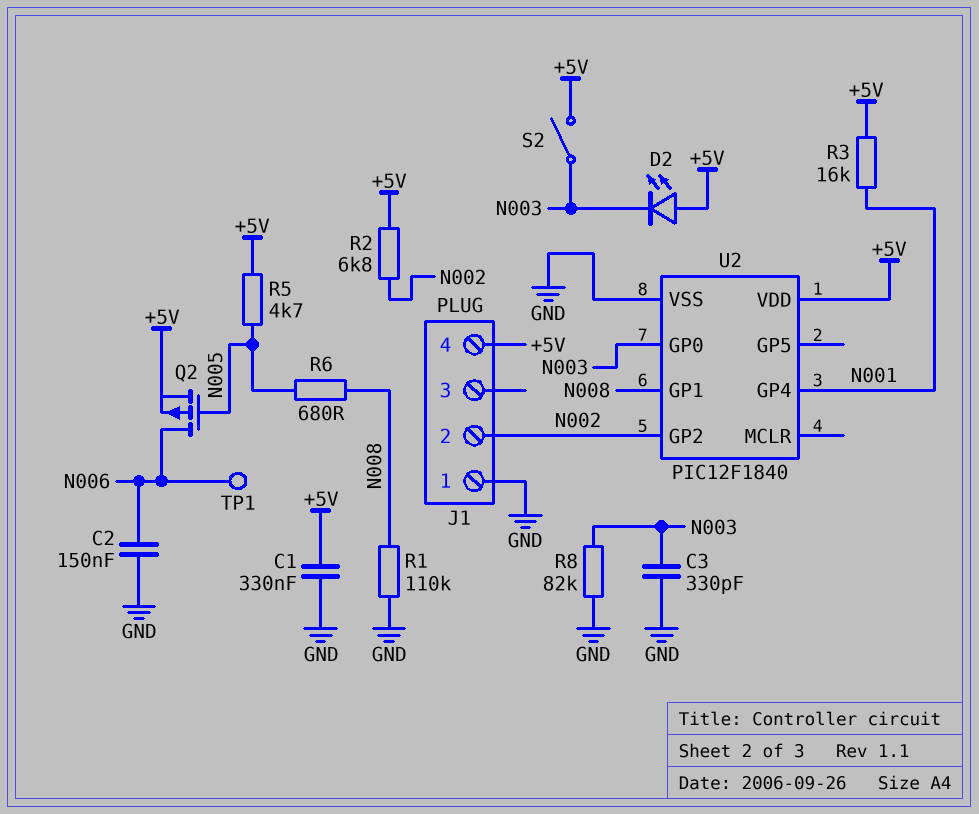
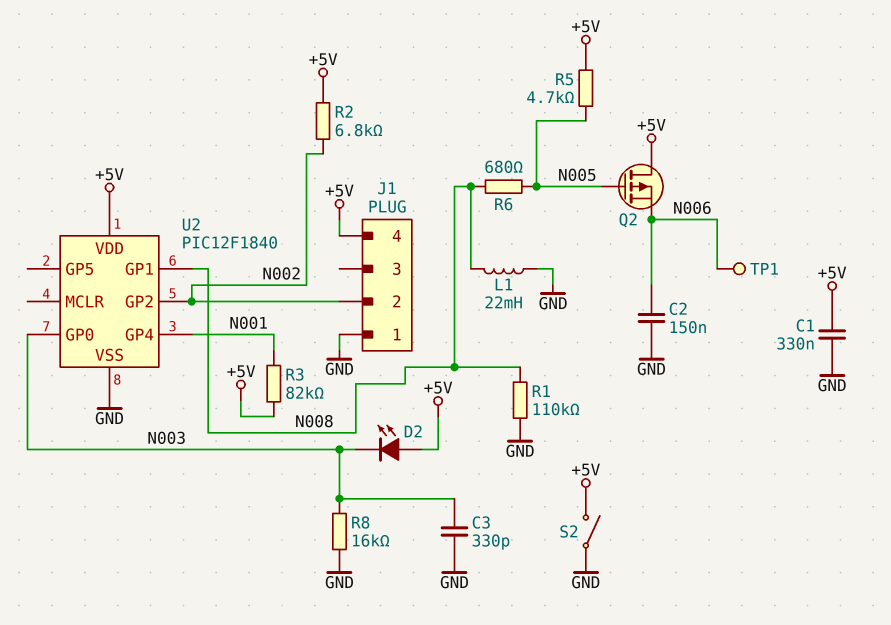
L1: none -> 22mH (GND, N008)
Q2: PMOS (G N005, D N006, S +5V) -> PMOS (G N005, D +5V, S N006)
R3: 16k (+5V, N001) -> 82k (+5V, N001)
R8: 82k (GND, N003) -> 16k (GND, N003)
S2: switch (+5V, N003) -> switch (+5V, GND)

